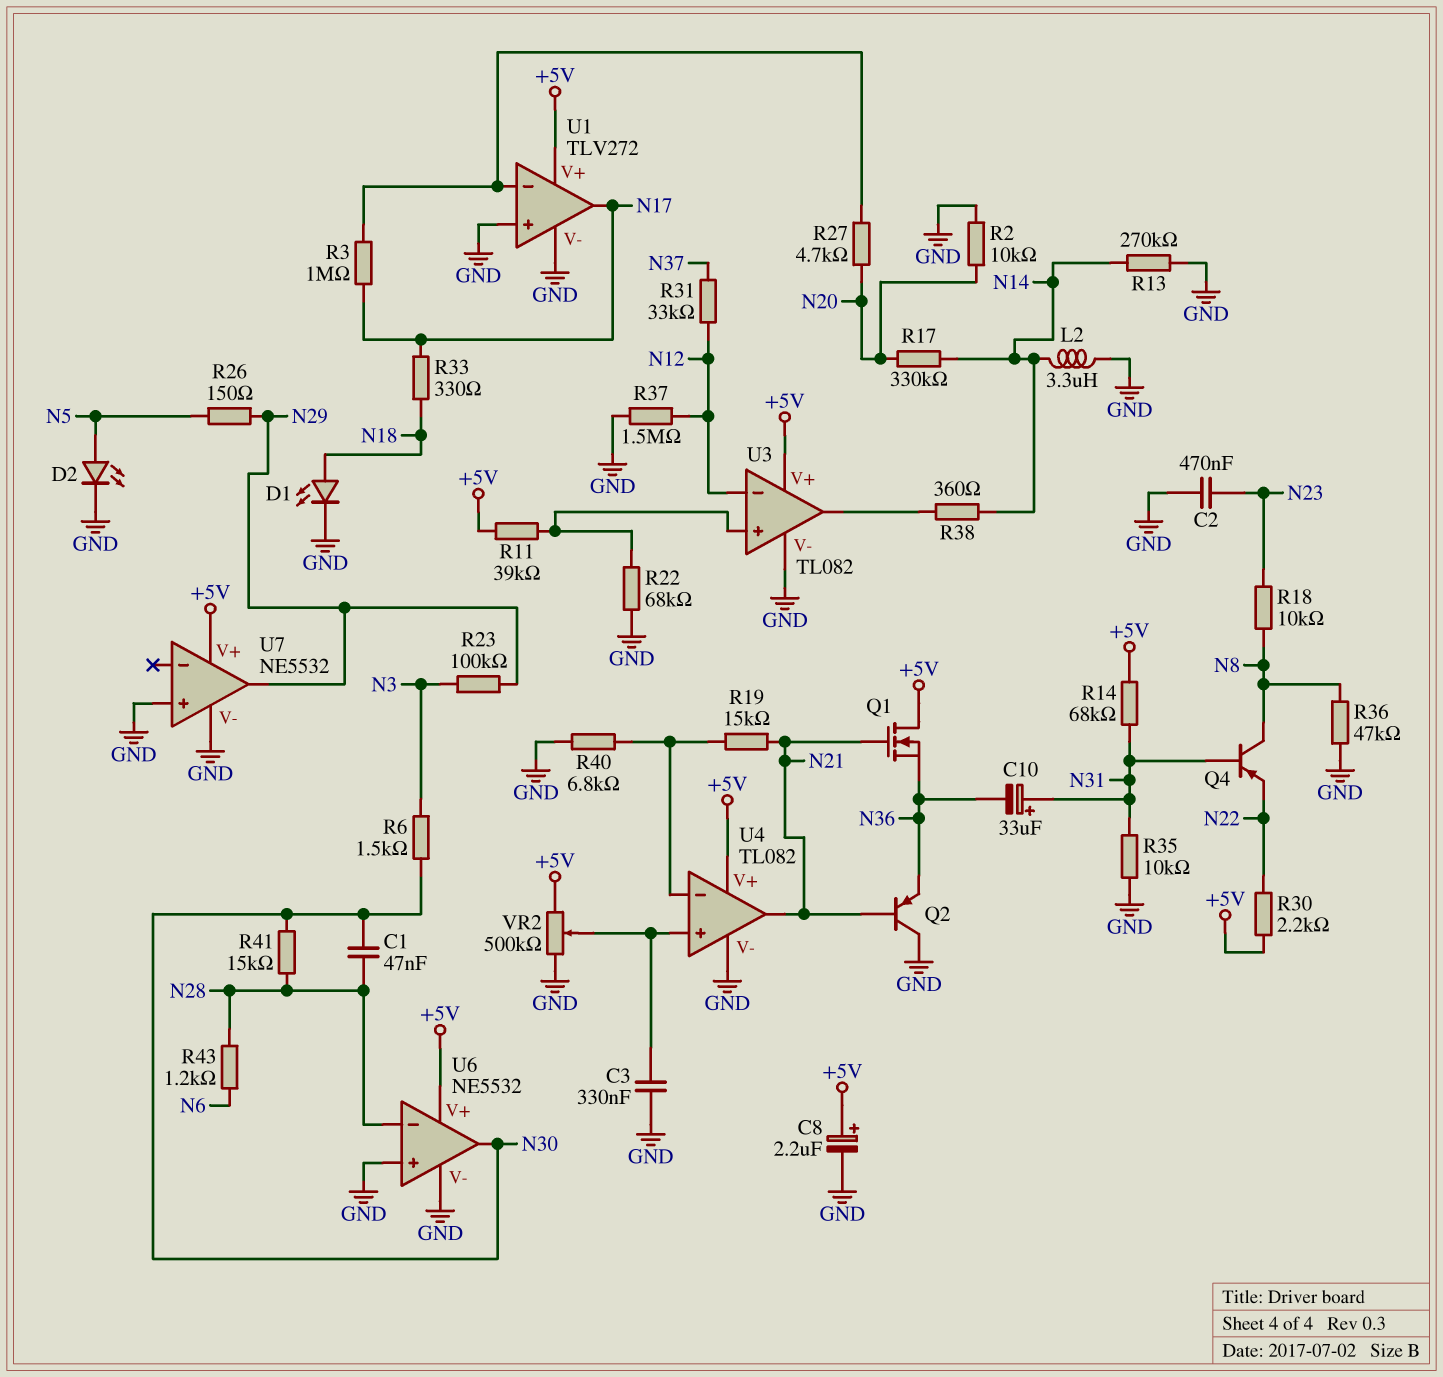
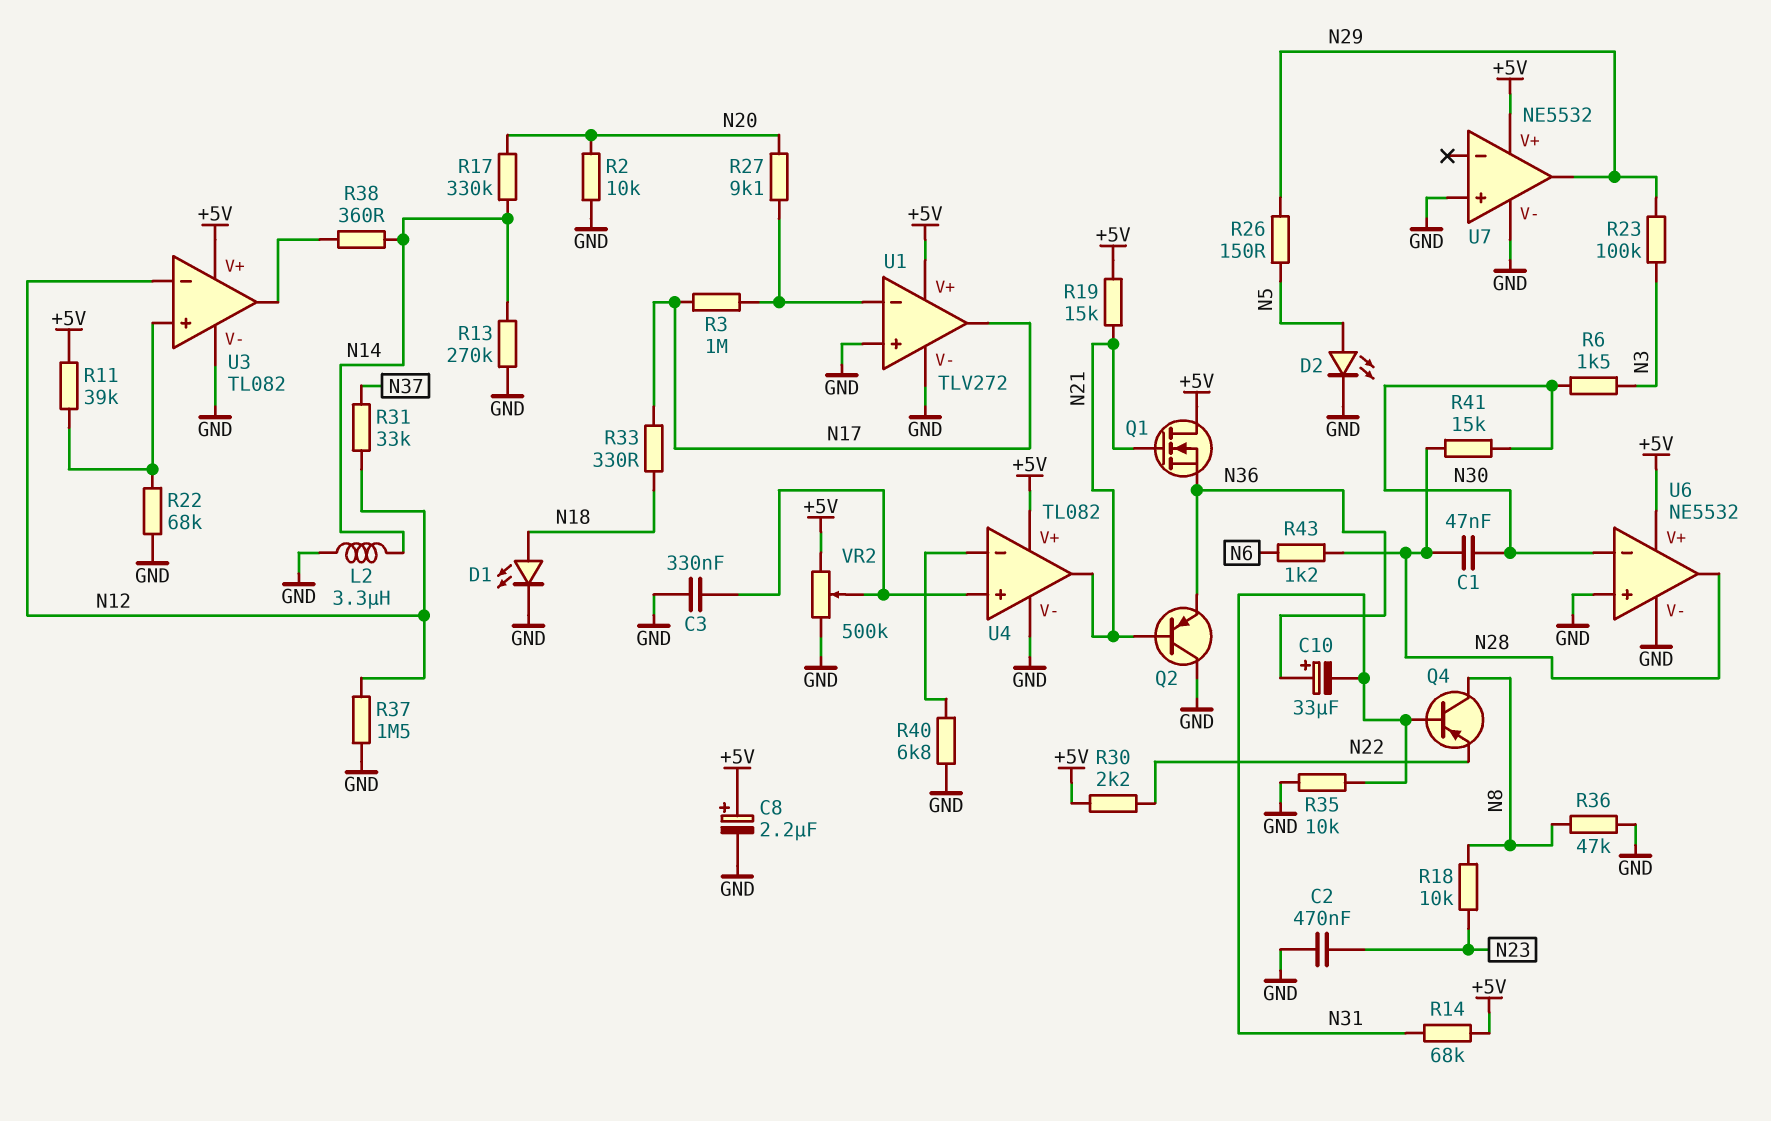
C10: 33uF (plus N31, minus N36) -> 33uF (plus N36, minus N31)
R19: 15k (N21, U4/in-) -> 15k (+5V, N21)
R27: 4.7k (N20, U1/in-) -> 9.1k (N20, U1/in-)
U6 pin in-: N28 -> N30
U6 pin out: N30 -> N28

